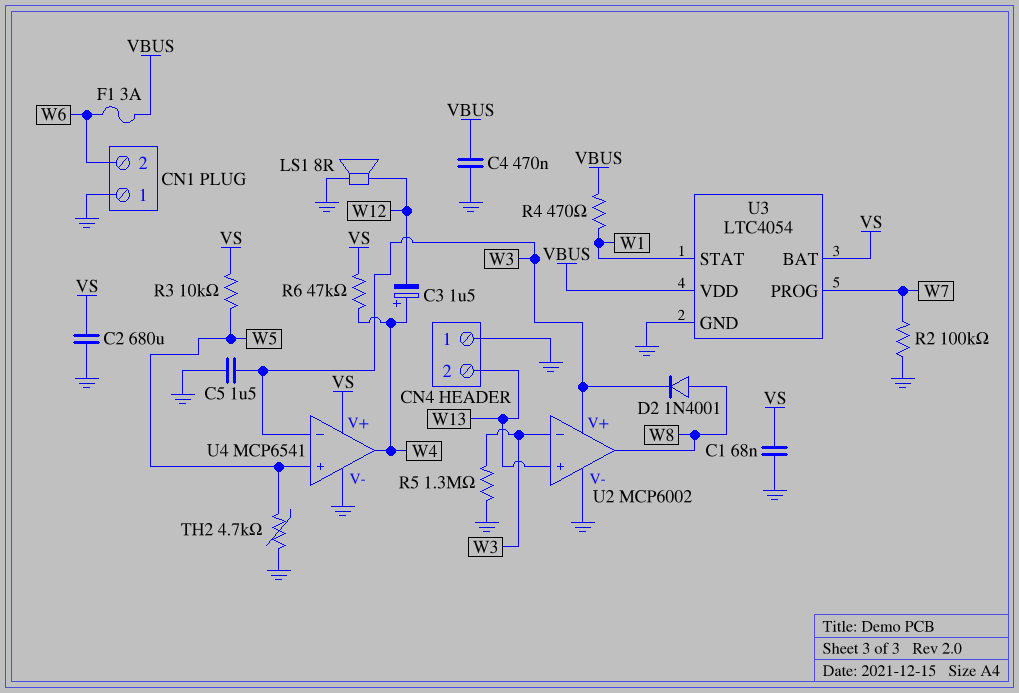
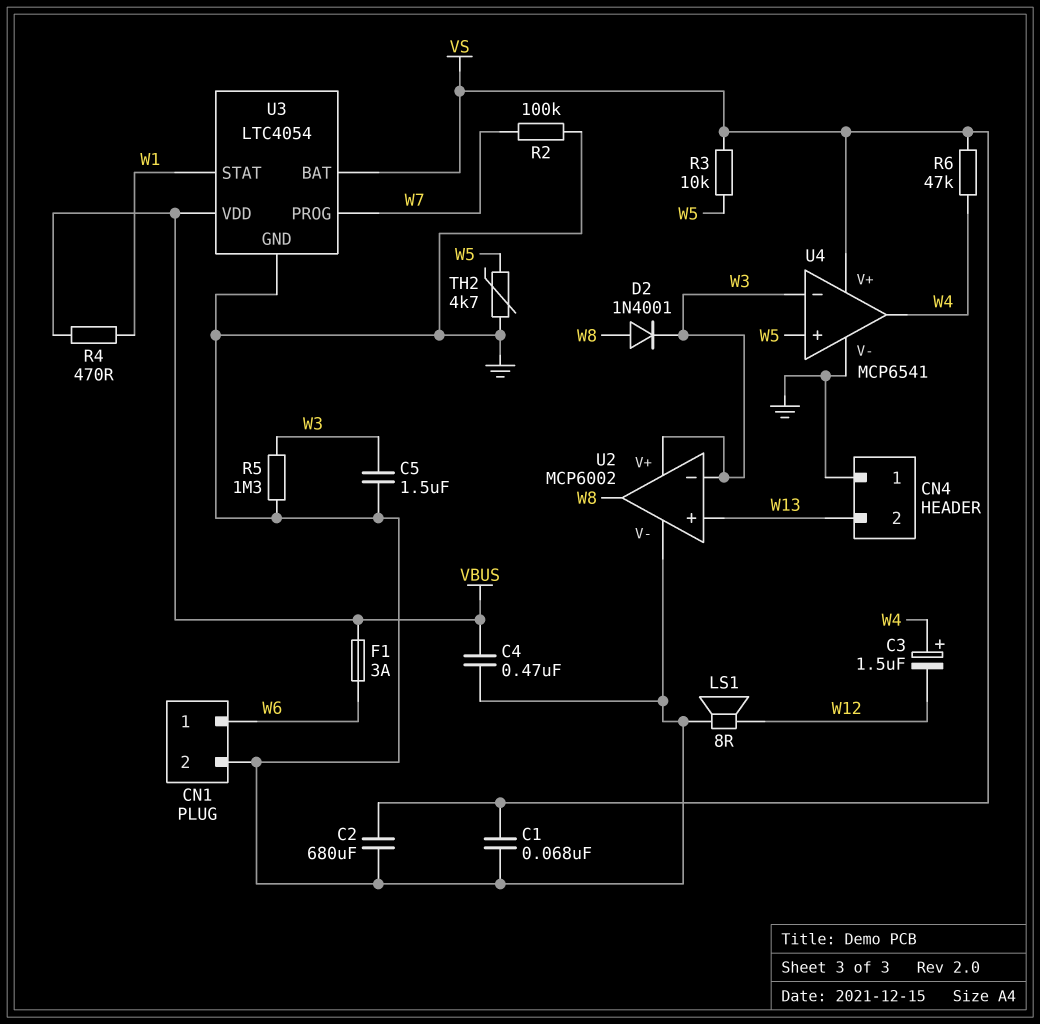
CN1 pin 1: GND -> W6
CN1 pin 2: W6 -> GND

